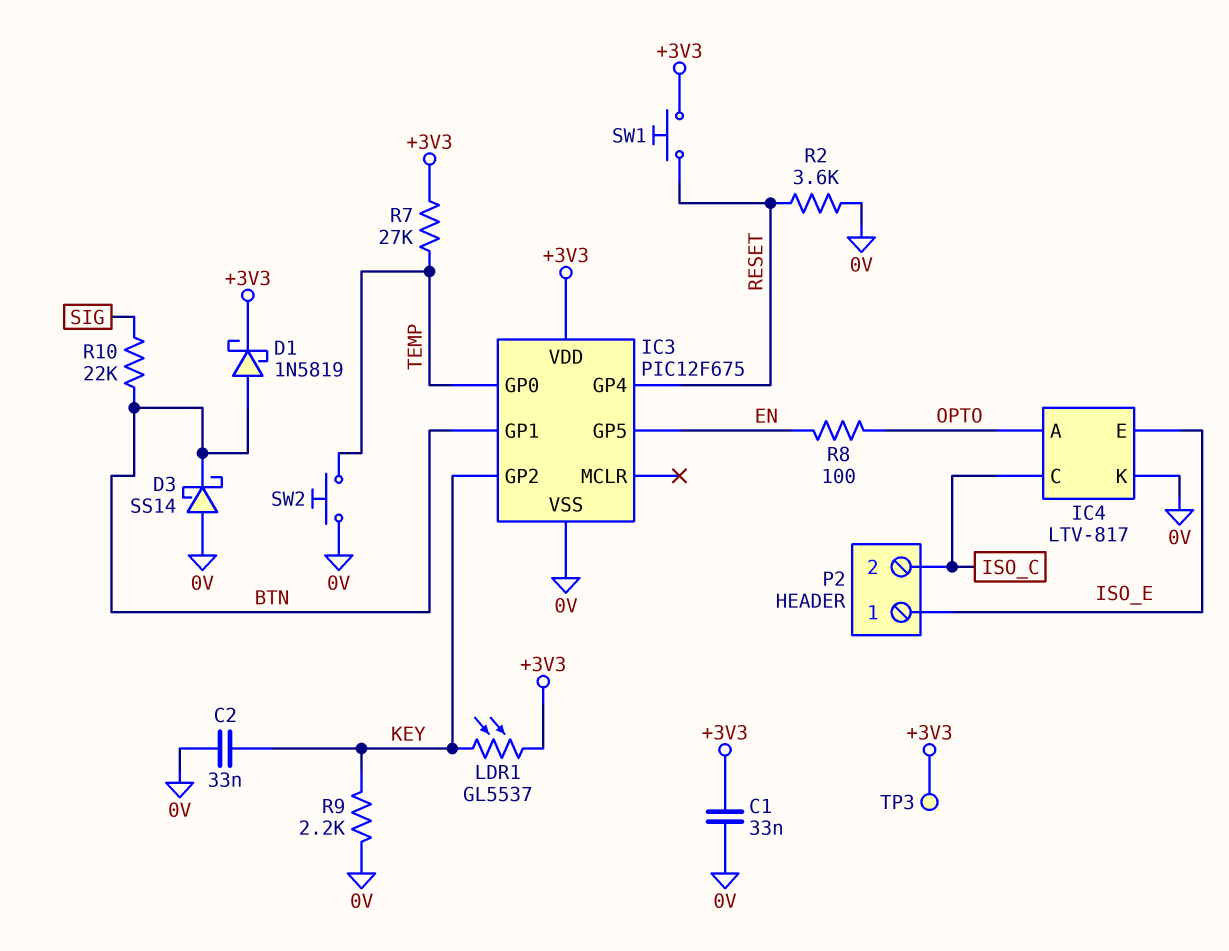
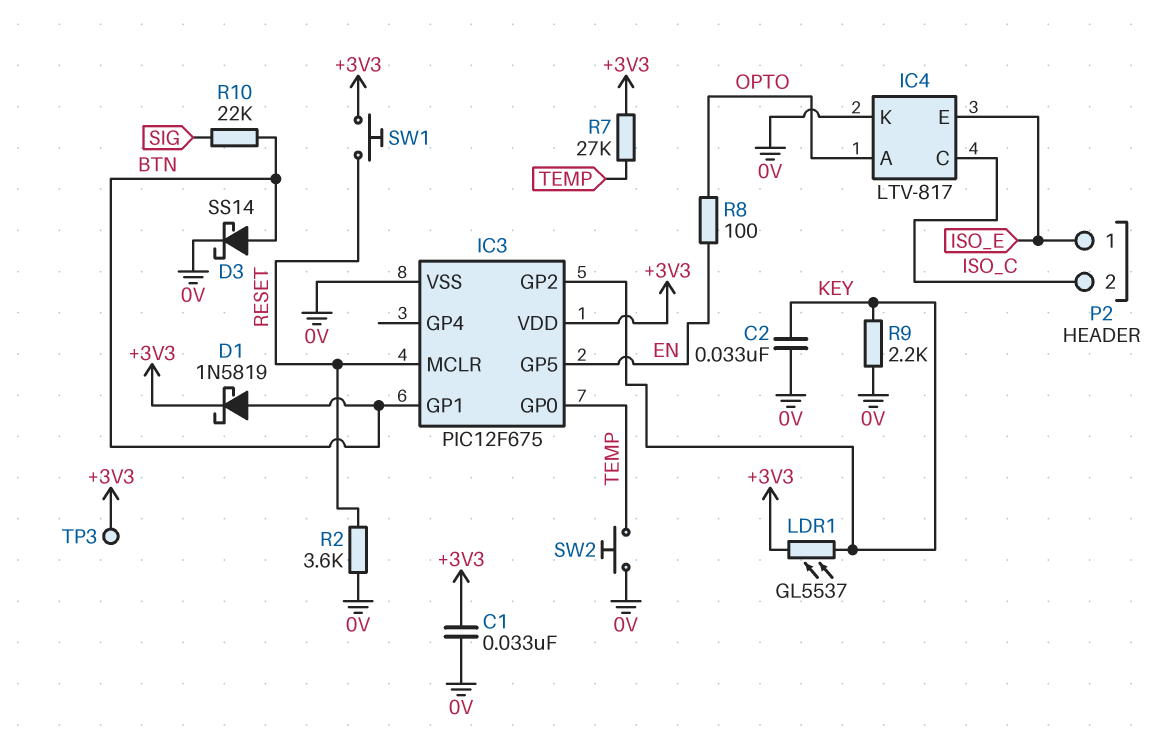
D3: schottky SS14 (A 0V, K BTN) -> schottky SS14 (A BTN, K 0V)
IC3 pin GP4: RESET -> none
IC3 pin MCLR: none -> RESET

